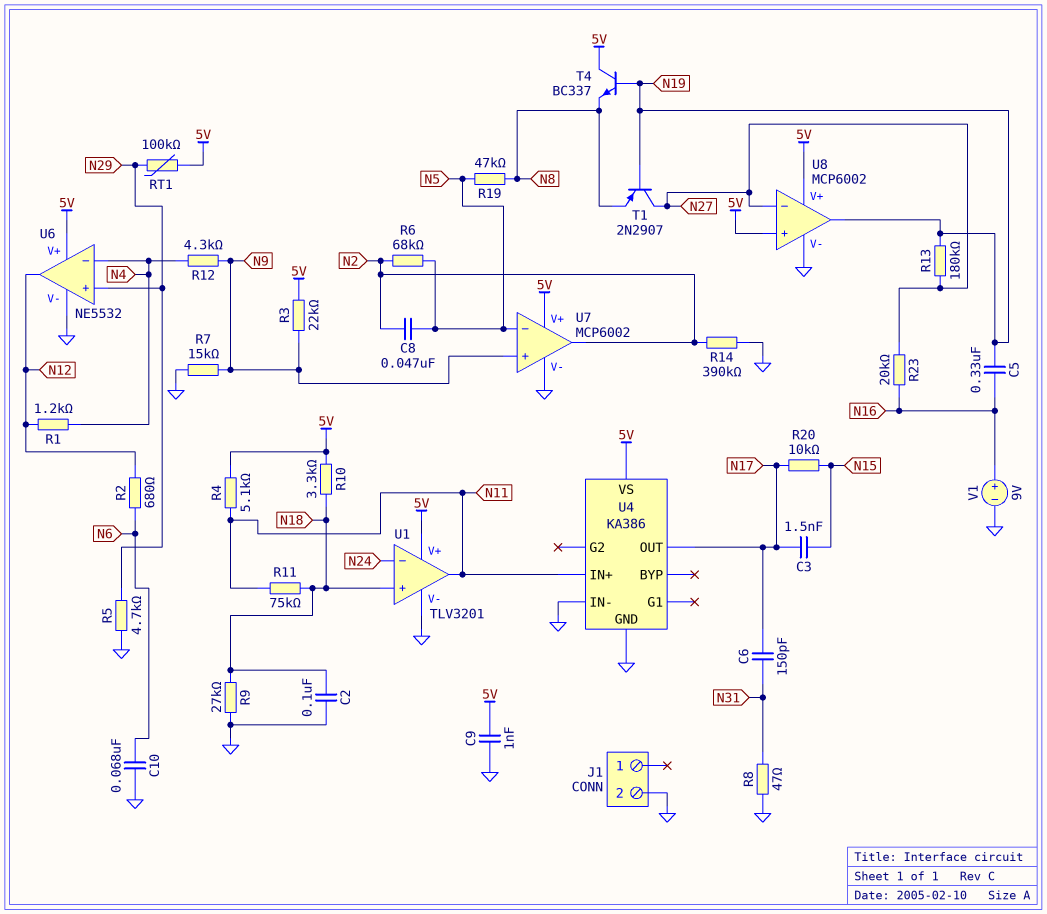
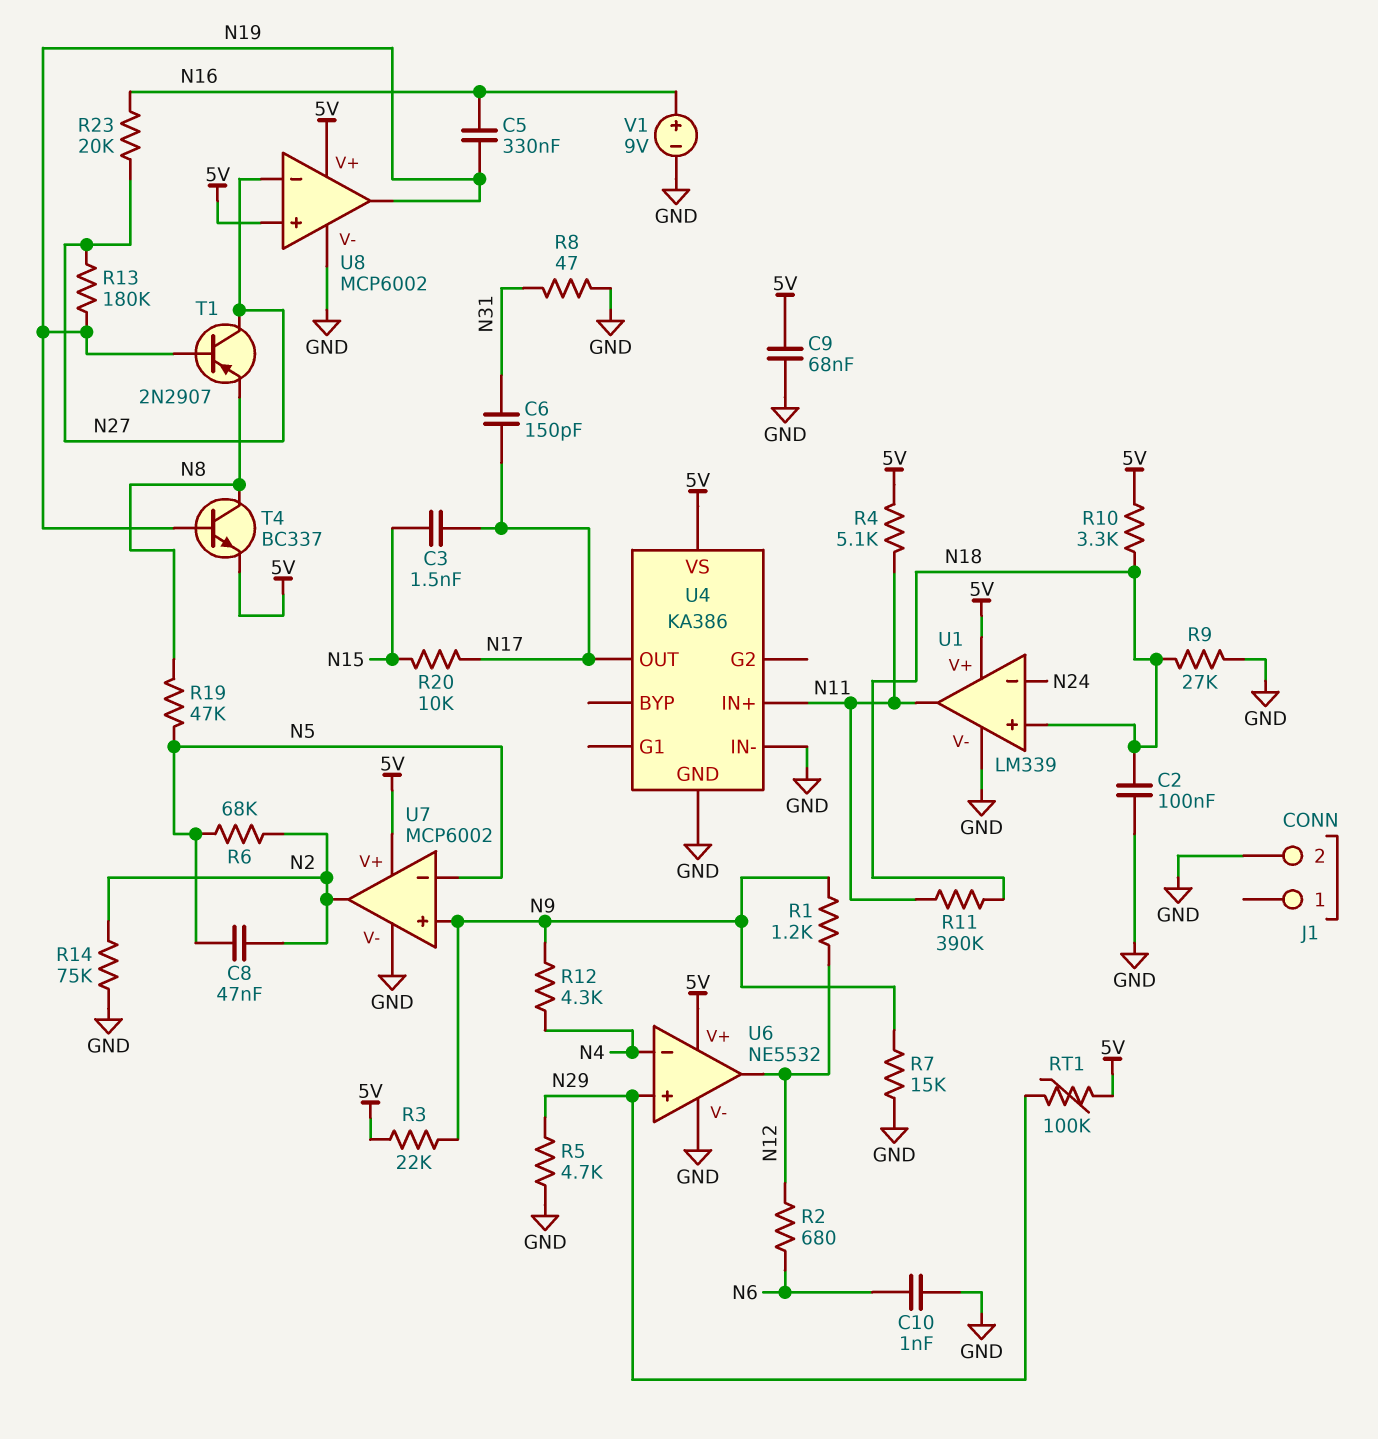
C9: 1nF (5V, GND) -> 68nF (5V, GND)
C10: 68nF (GND, N6) -> 1nF (GND, N6)
R1: 1.2k (N4, N12) -> 1.2k (N9, N12)
R11: 75k (N11, N18) -> 390k (N11, N18)
R14: 390k (GND, N2) -> 75k (GND, N2)
T4: NPN BC337 (B N19, C 5V, E N8) -> NPN BC337 (B N19, C N8, E 5V)
U1: TLV3201 -> LM339

